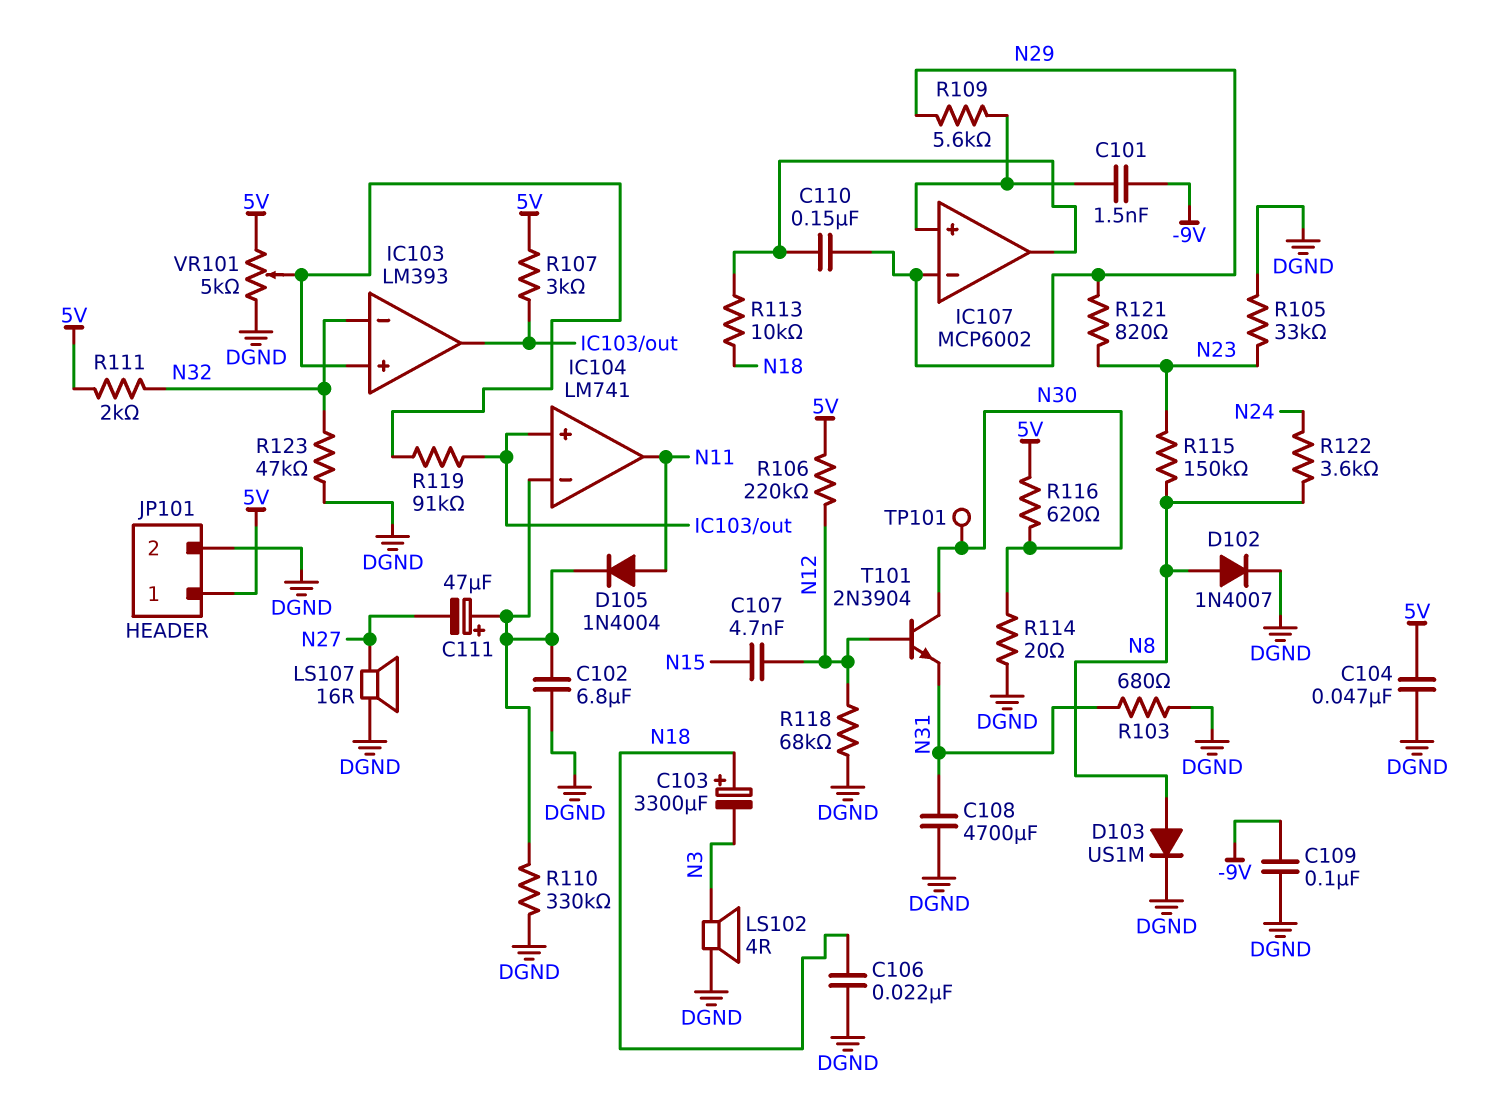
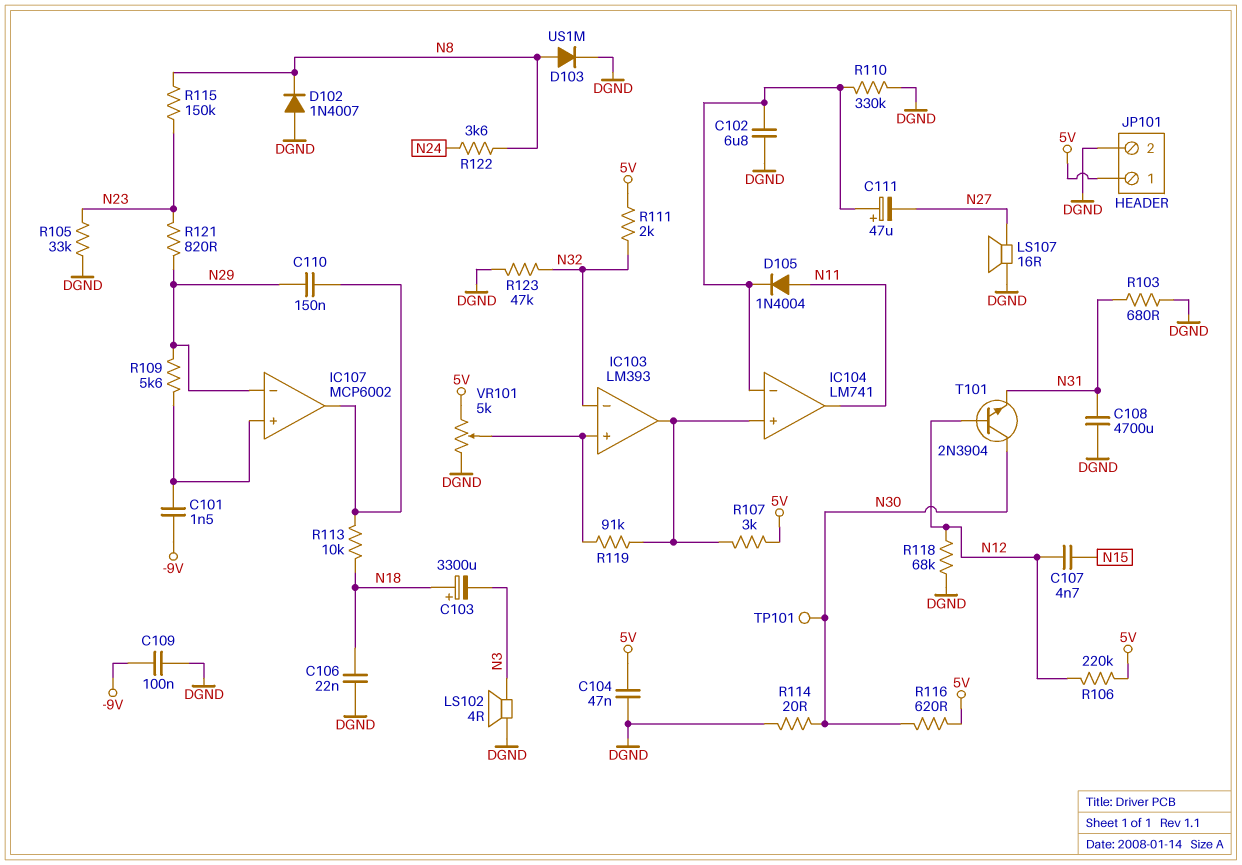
D102: diode 1N4007 (A N8, K DGND) -> diode 1N4007 (A DGND, K N8)

